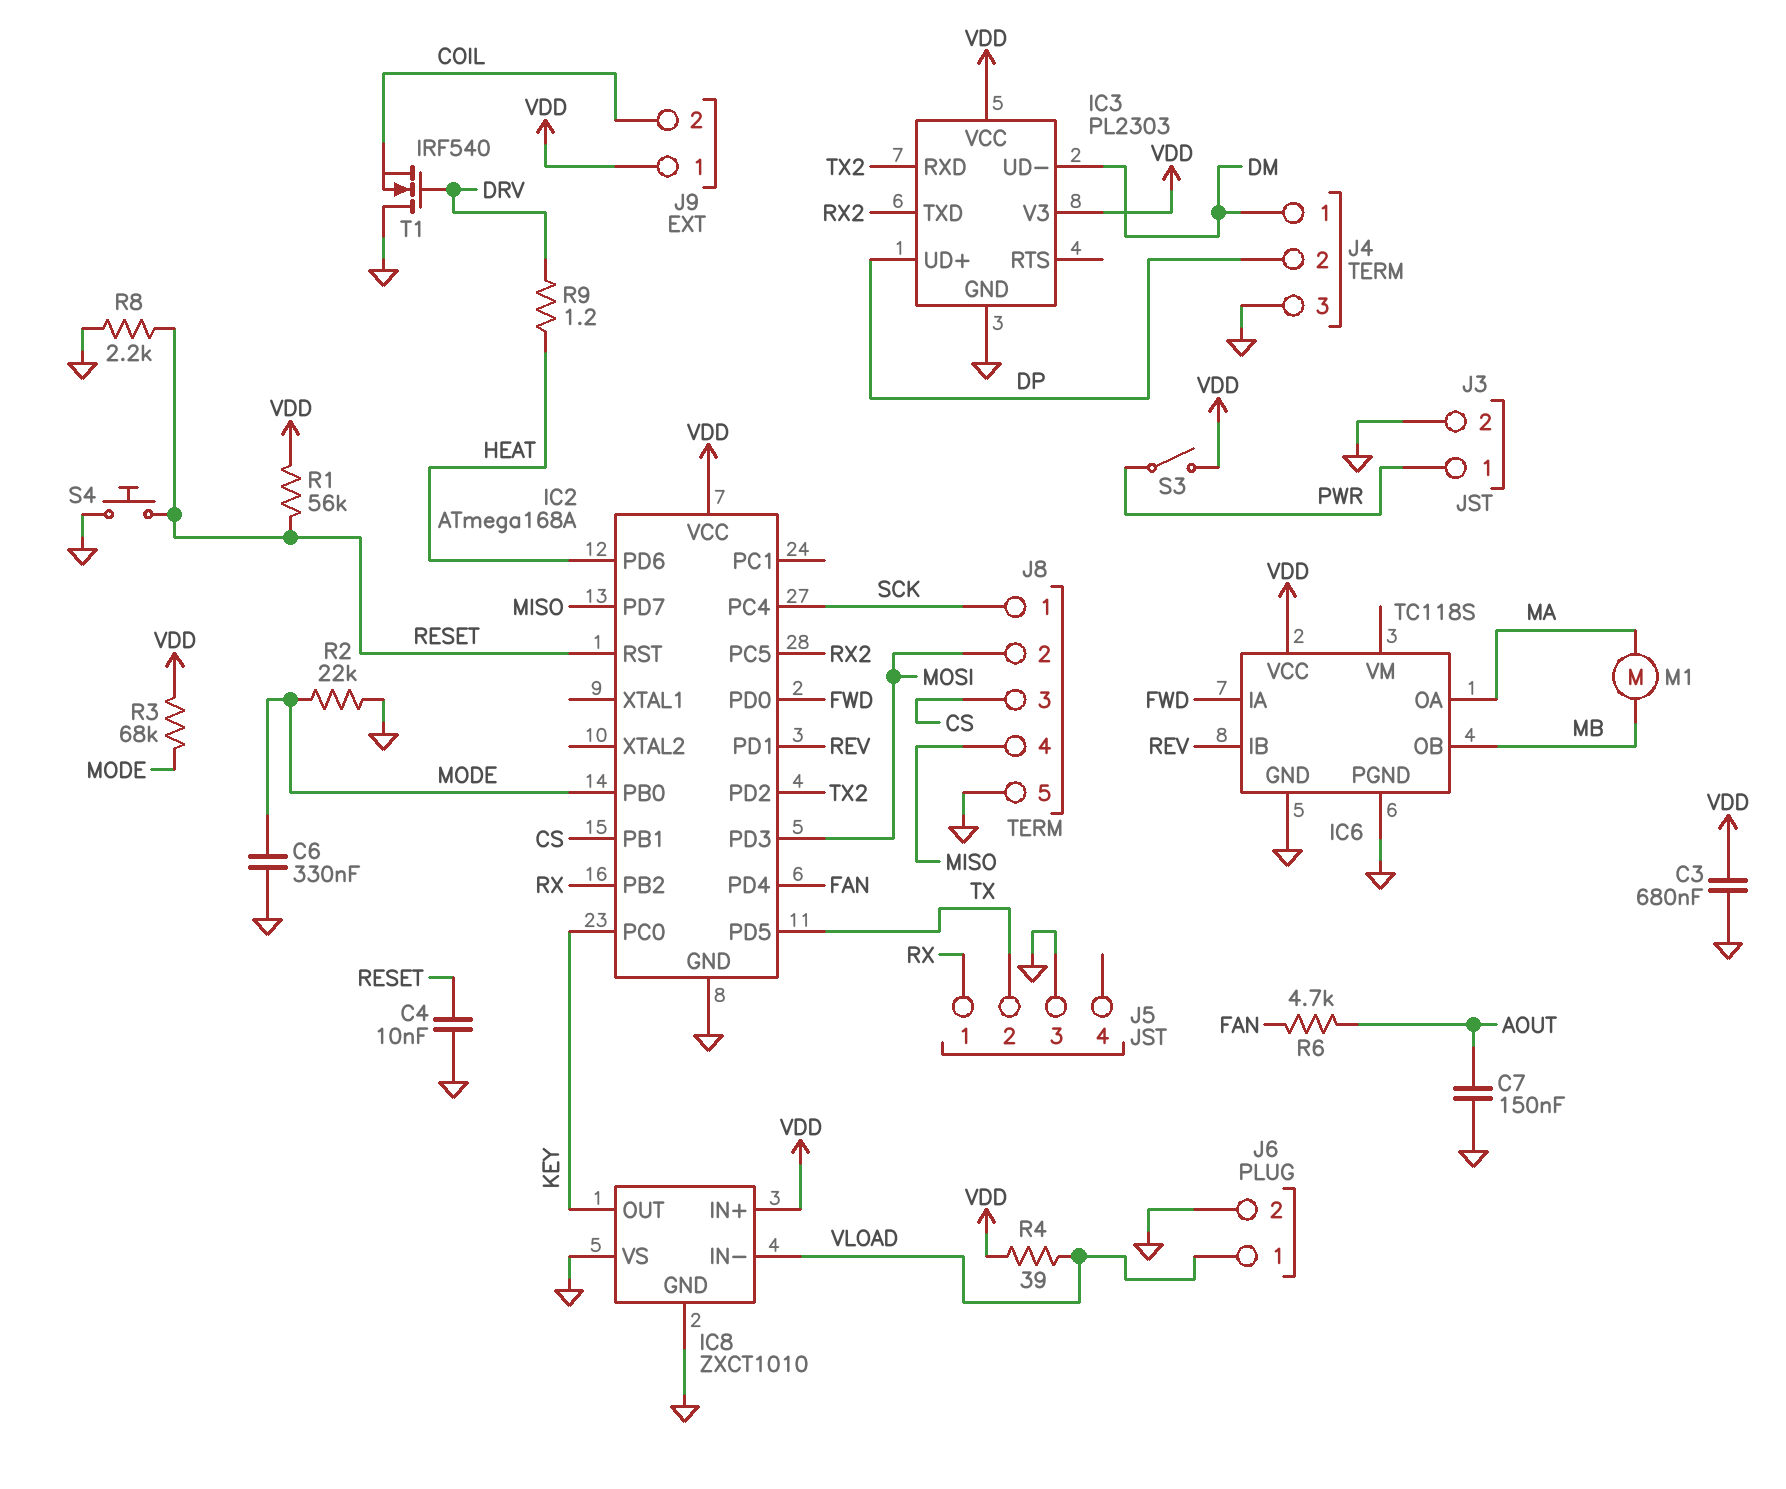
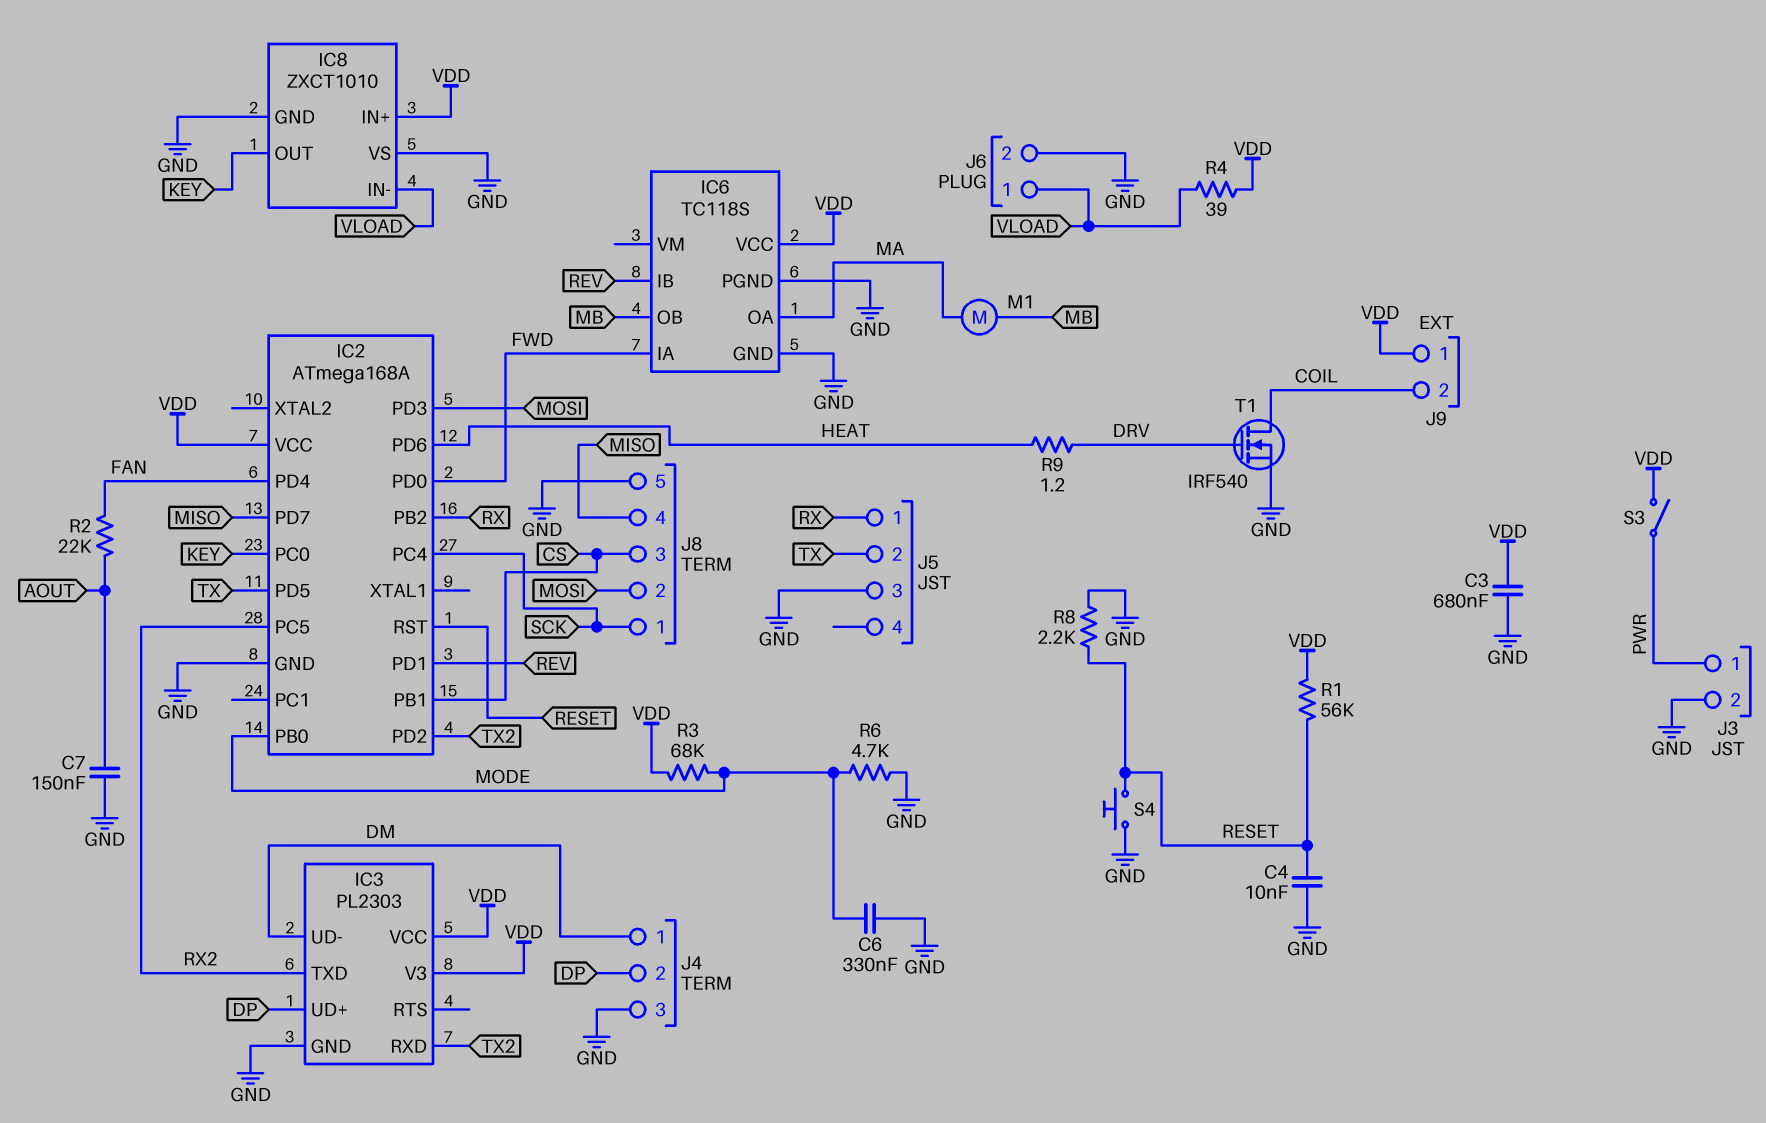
R2: 22k (GND, MODE) -> 22k (AOUT, FAN)
R6: 4.7k (AOUT, FAN) -> 4.7k (GND, MODE)
T1: NMOS IRF540 (G DRV, D GND, S COIL) -> NMOS IRF540 (G DRV, D COIL, S GND)

